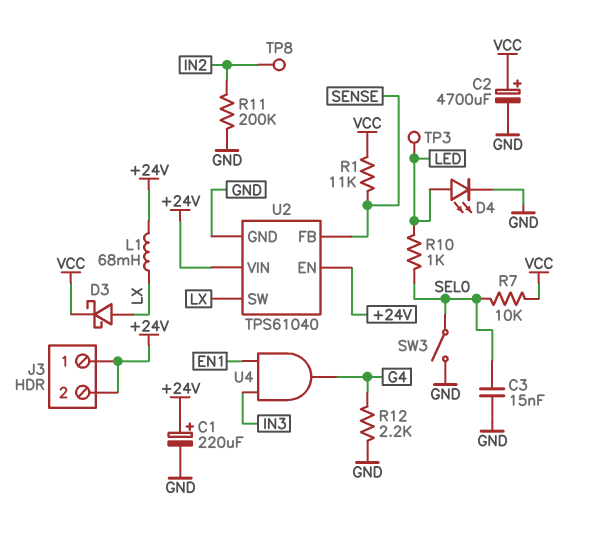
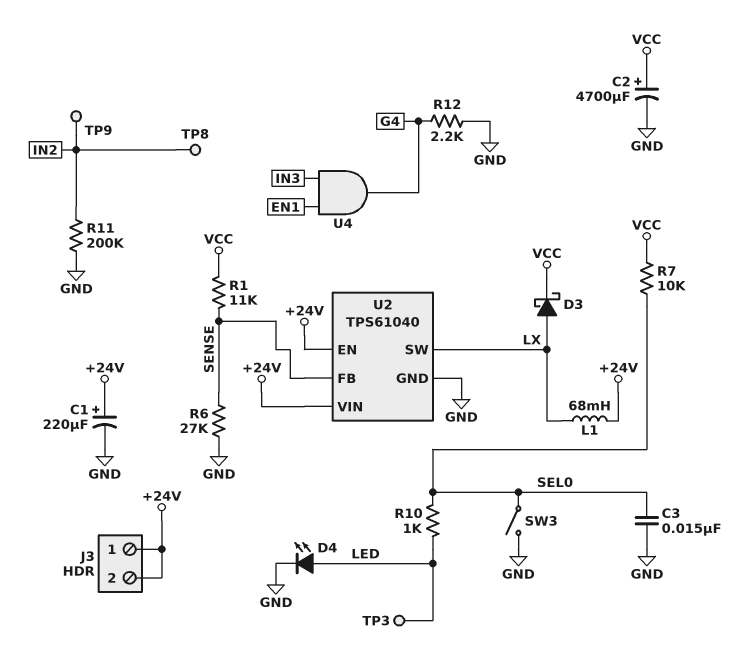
R6: none -> 27k (GND, SENSE)
TP9: none -> test point (IN2)

